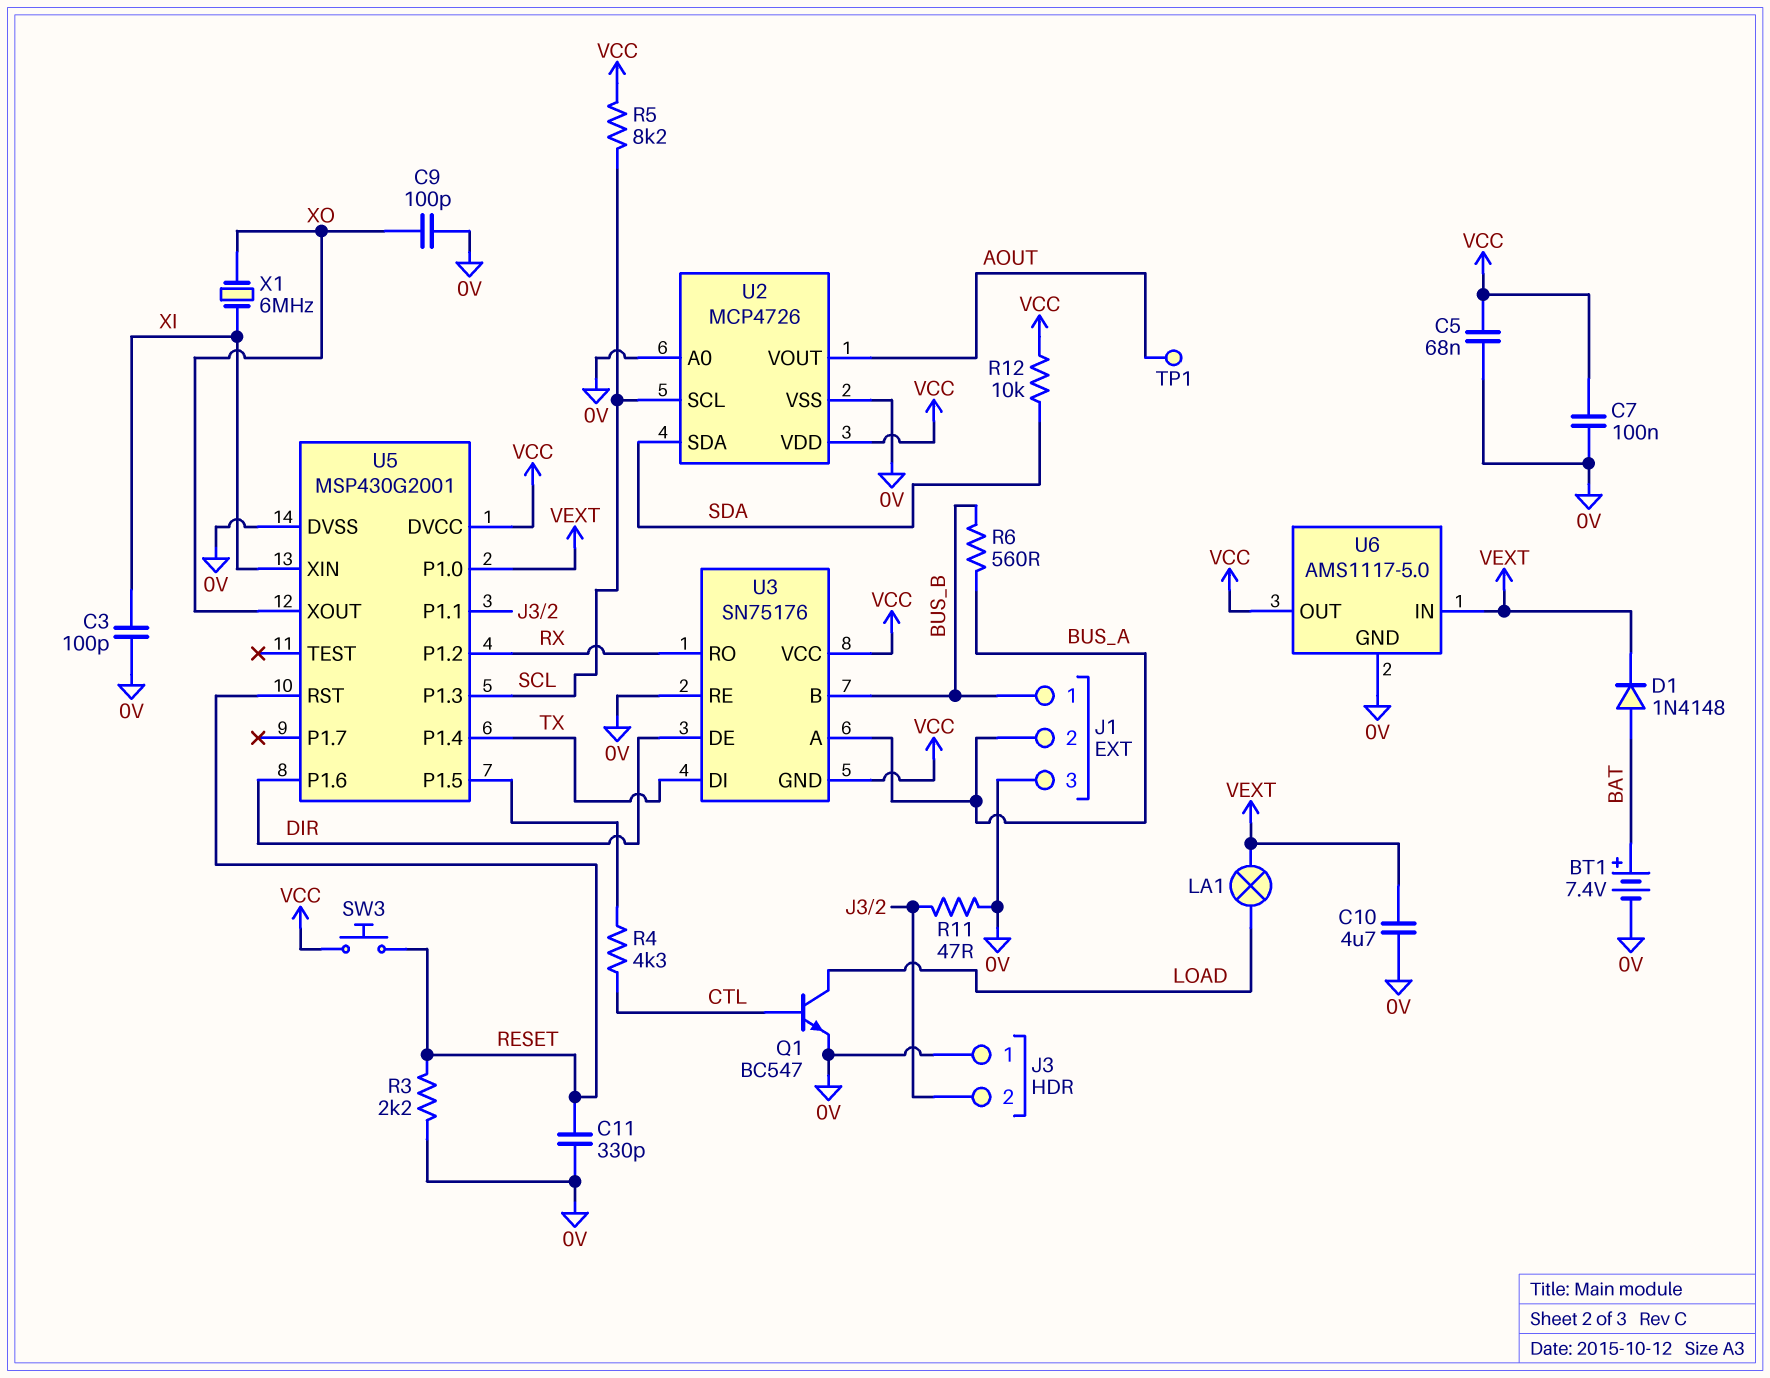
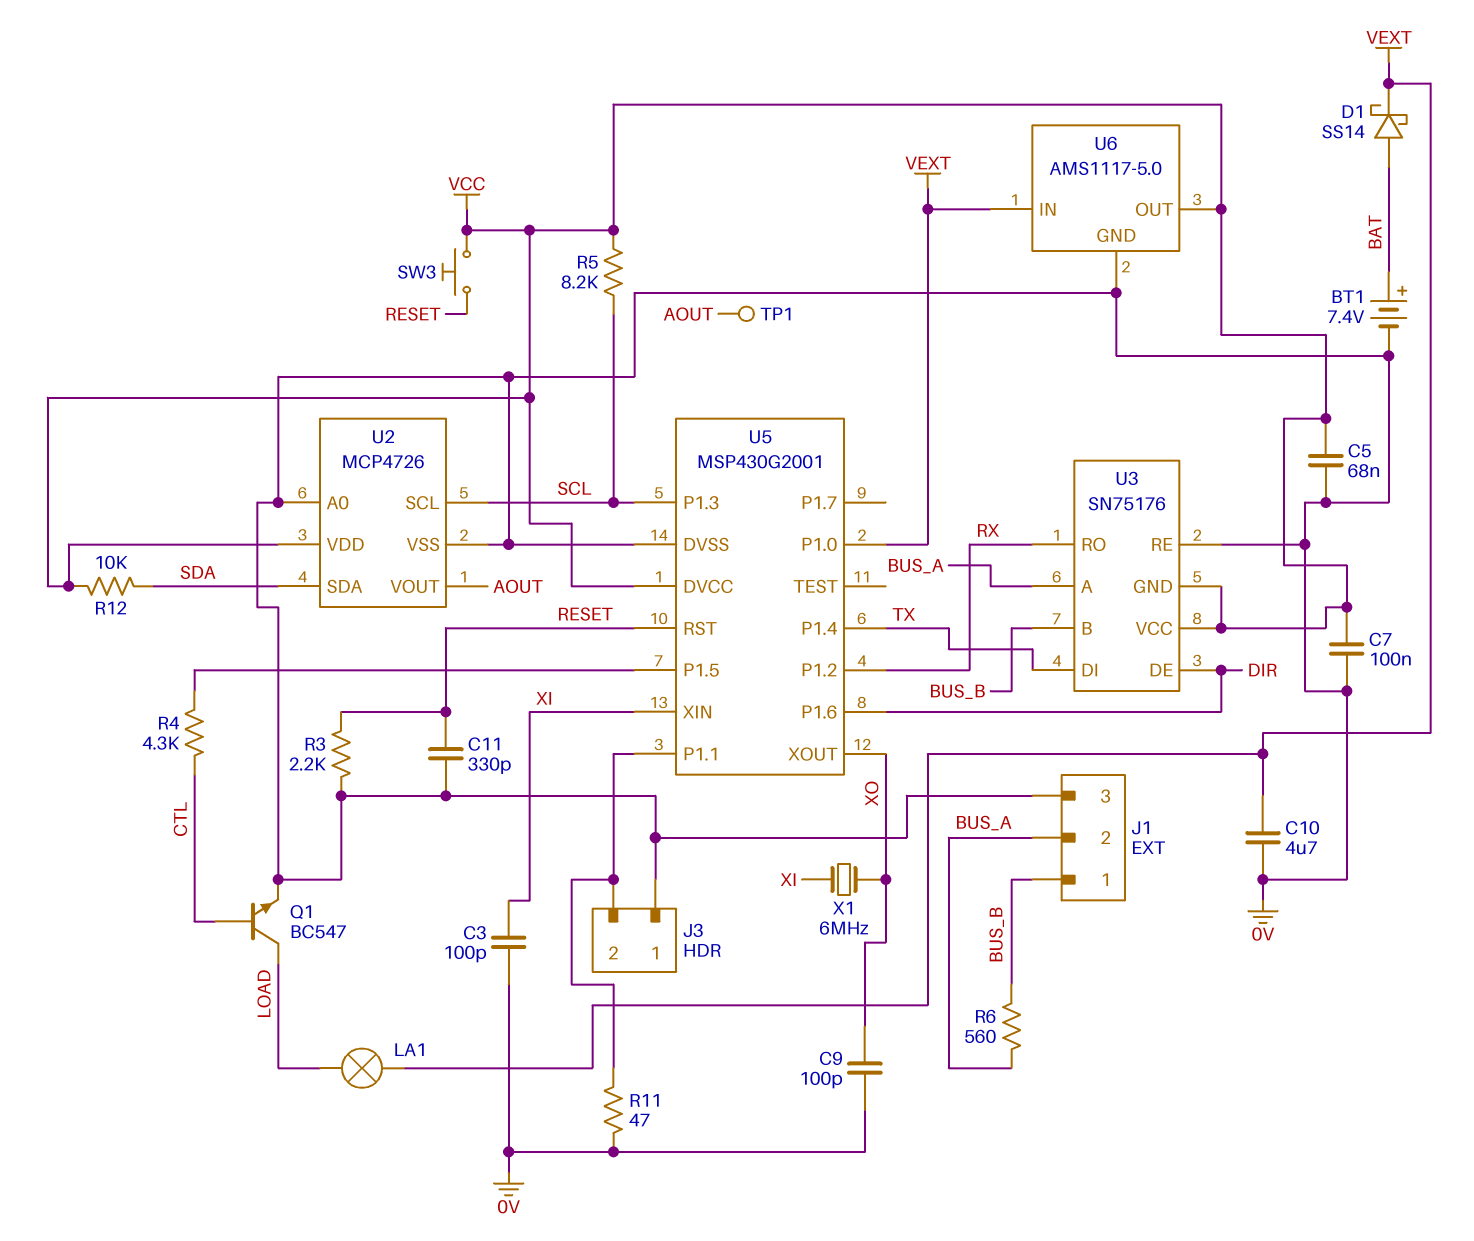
D1: diode 1N4148 (A BAT, K VEXT) -> schottky SS14 (A BAT, K VEXT)

